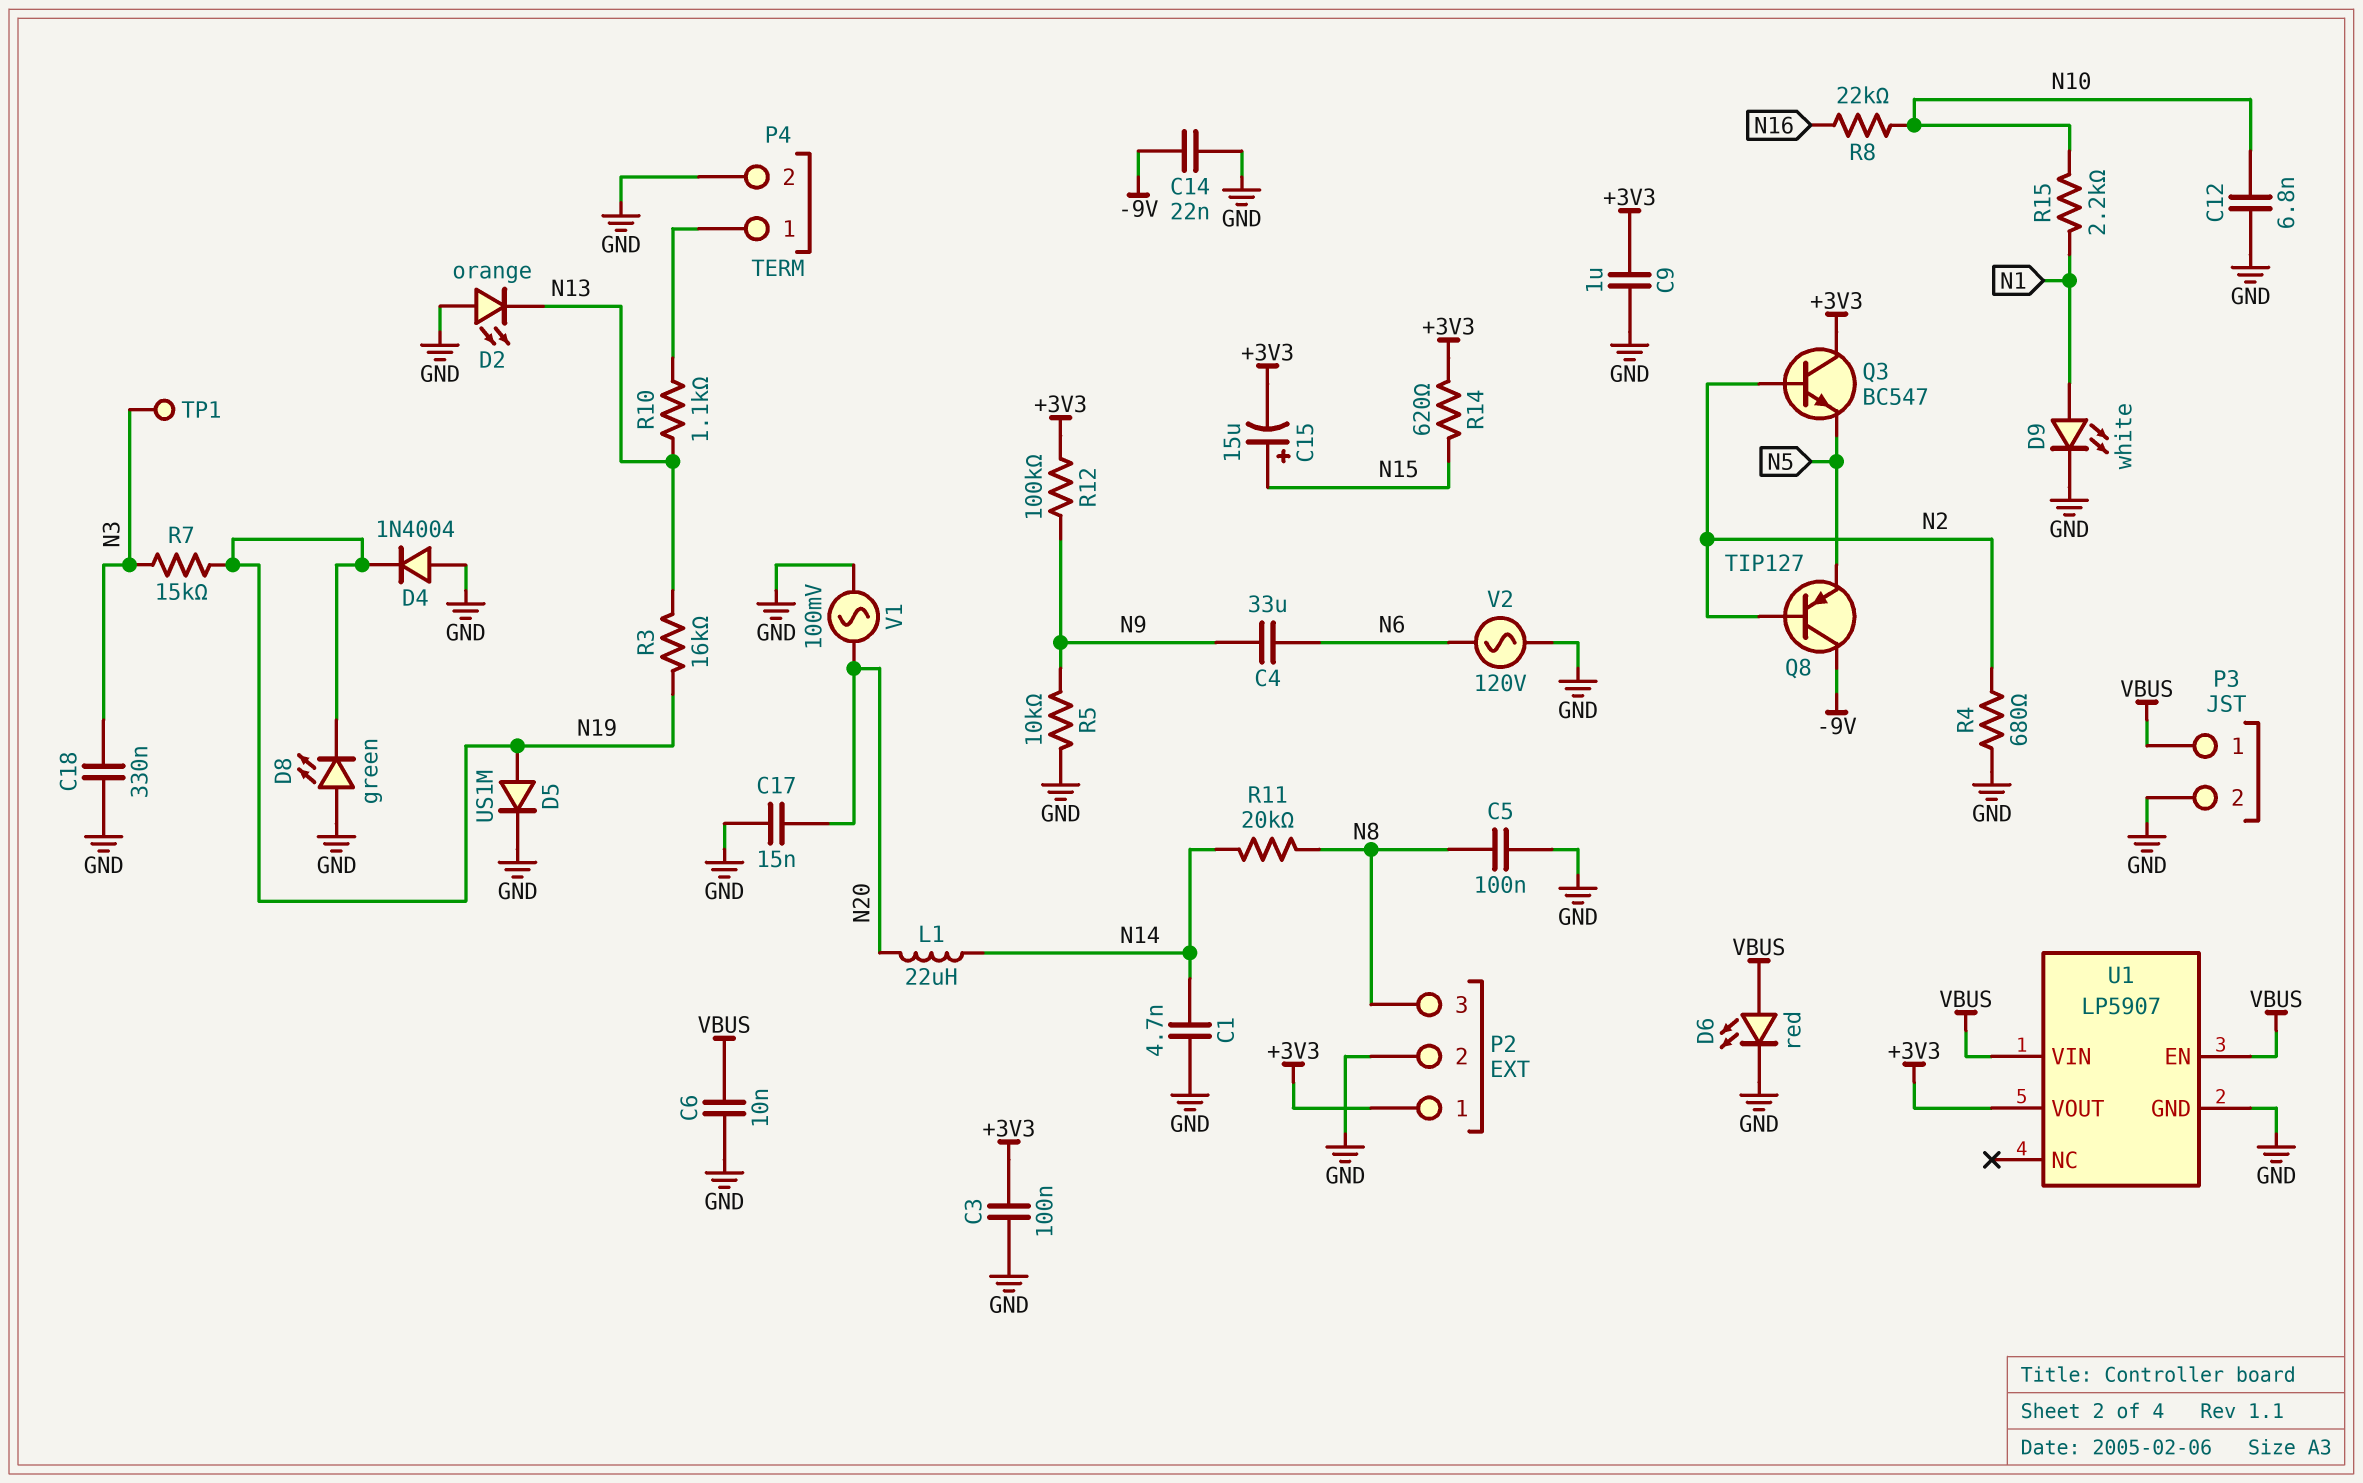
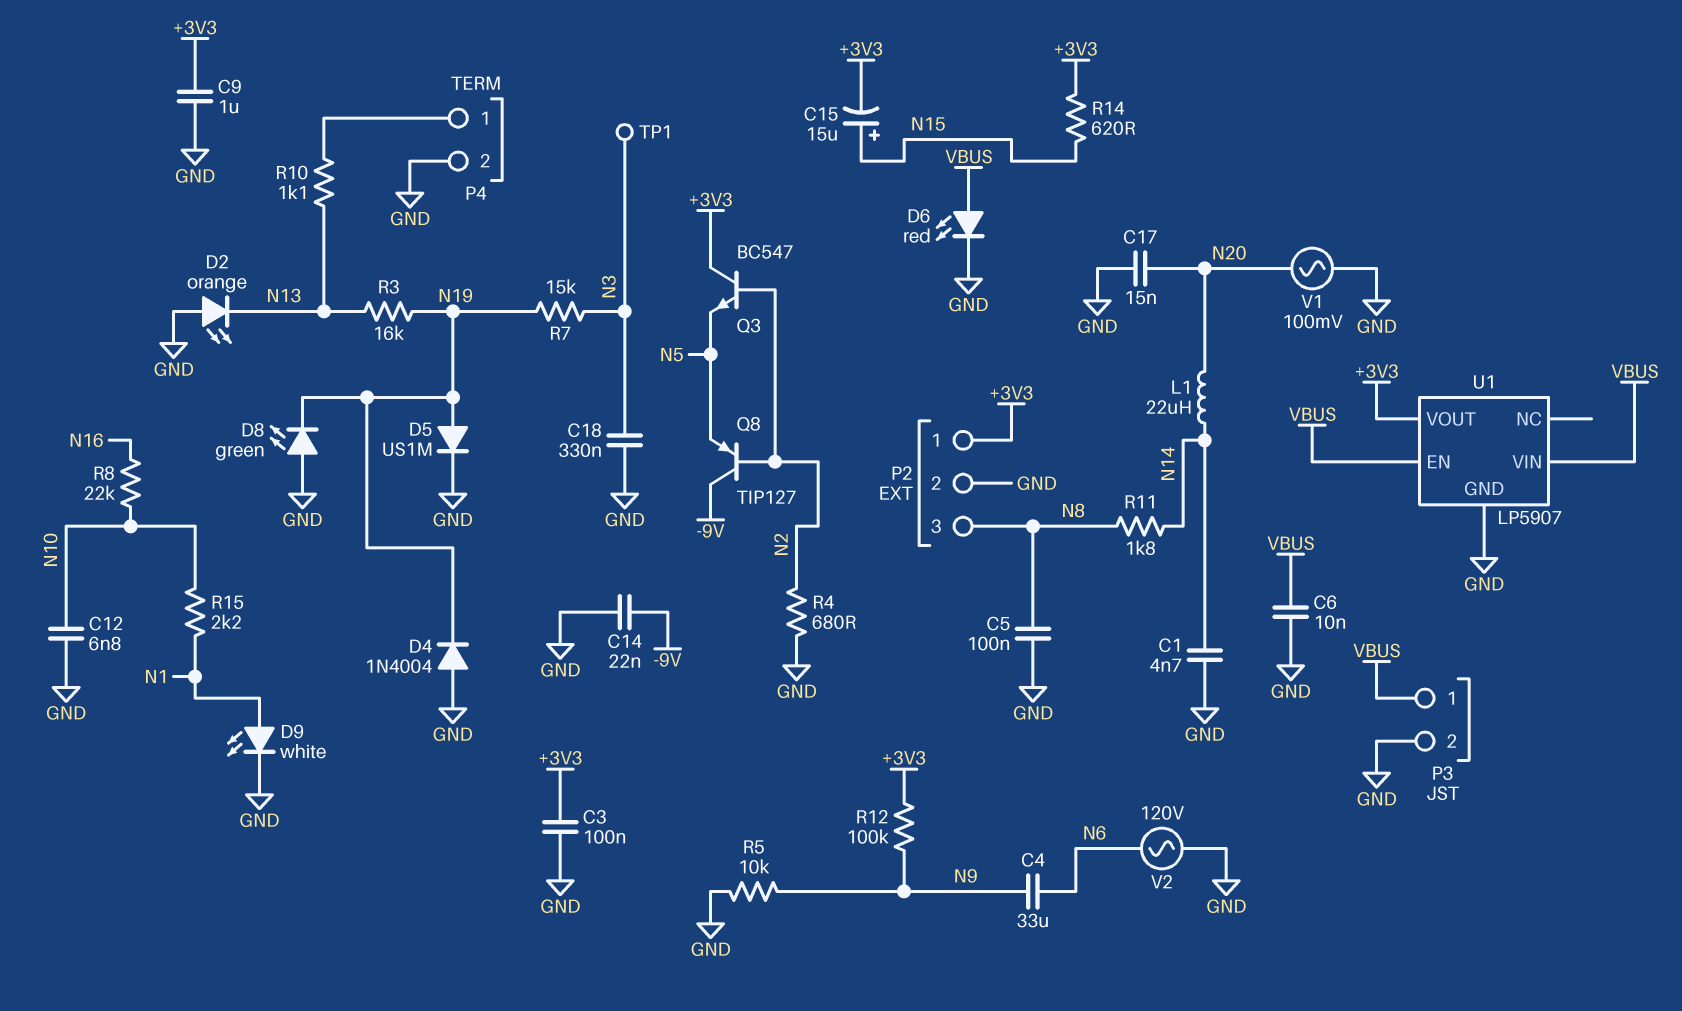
R11: 20k (N8, N14) -> 1.8k (N8, N14)

